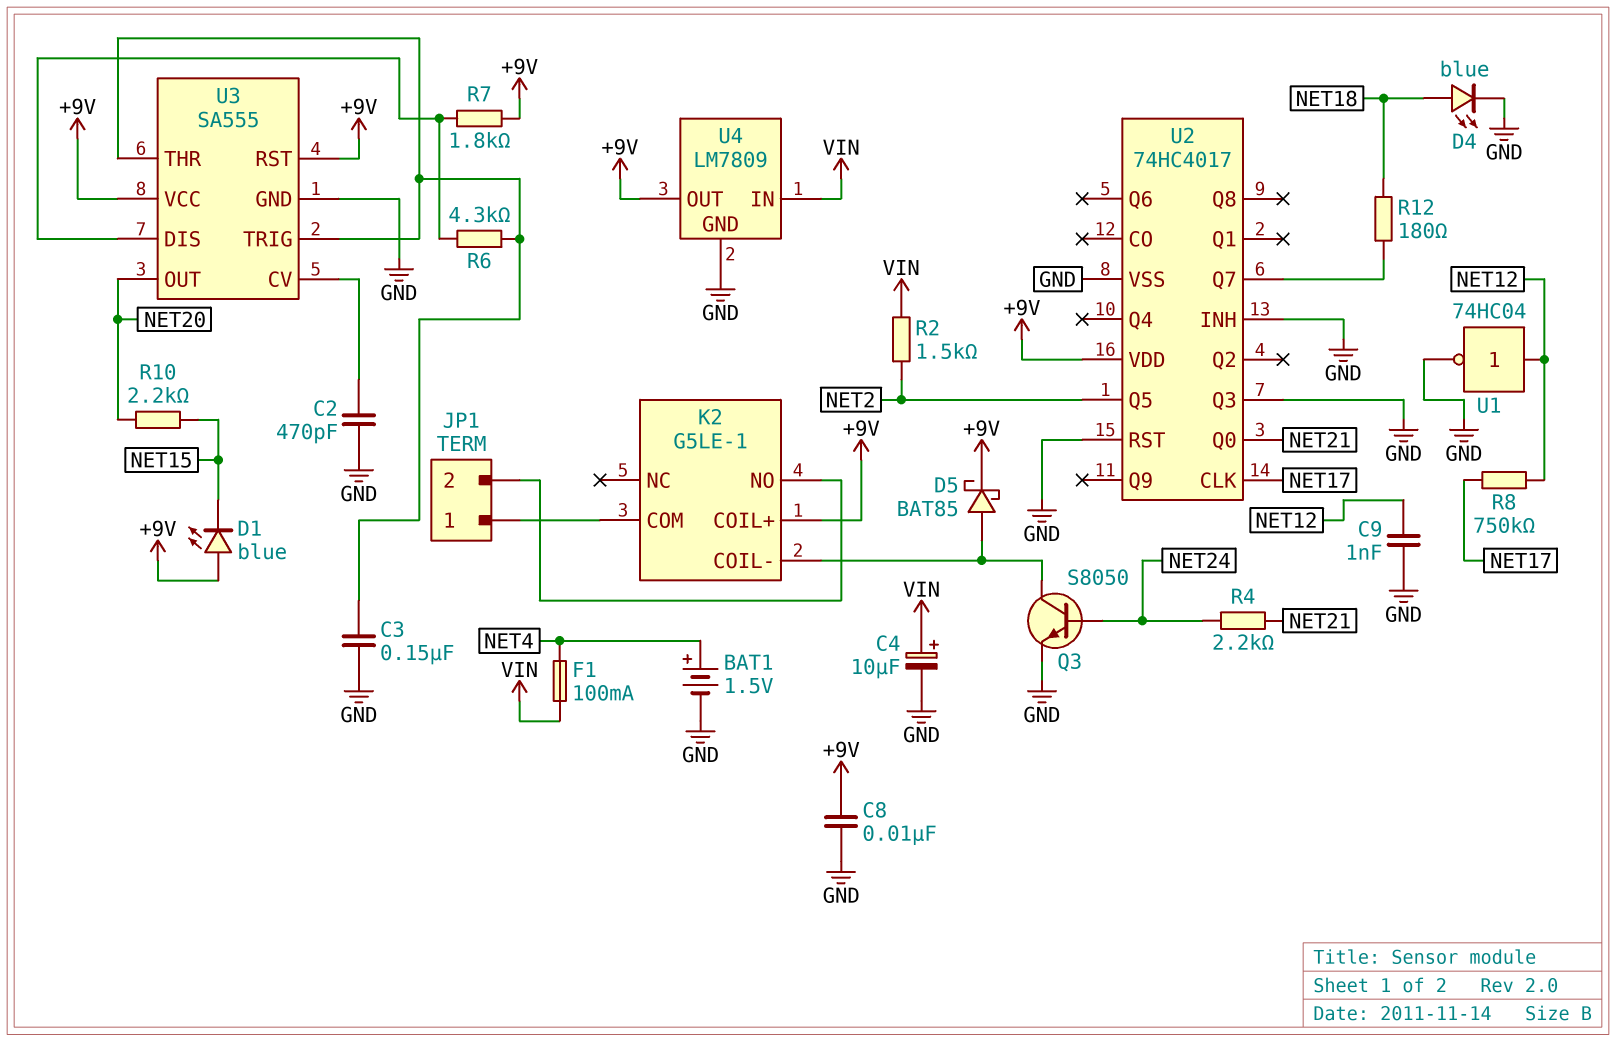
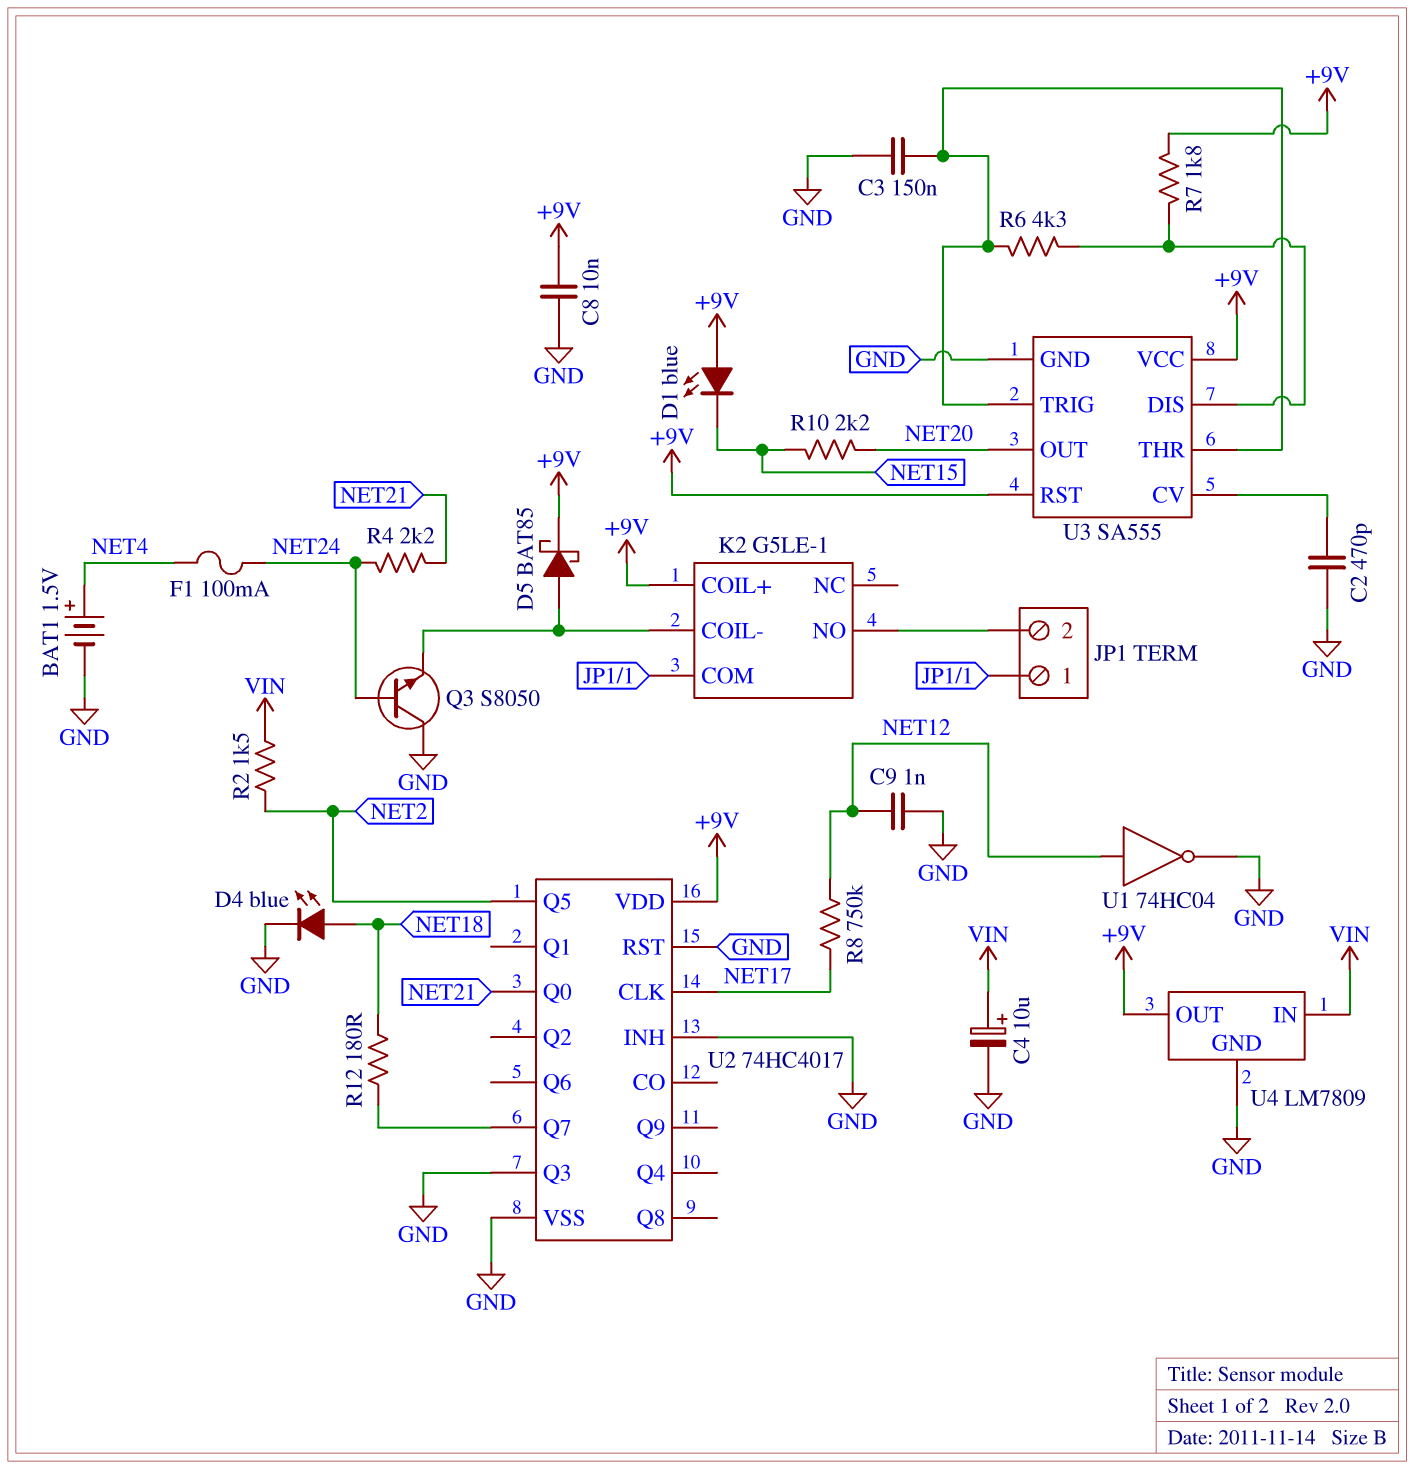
F1: 100mA (NET4, VIN) -> 100mA (NET4, NET24)
Q3: NPN S8050 (B NET24, C K2/COIL-, E GND) -> NPN S8050 (B NET24, C GND, E K2/COIL-)

